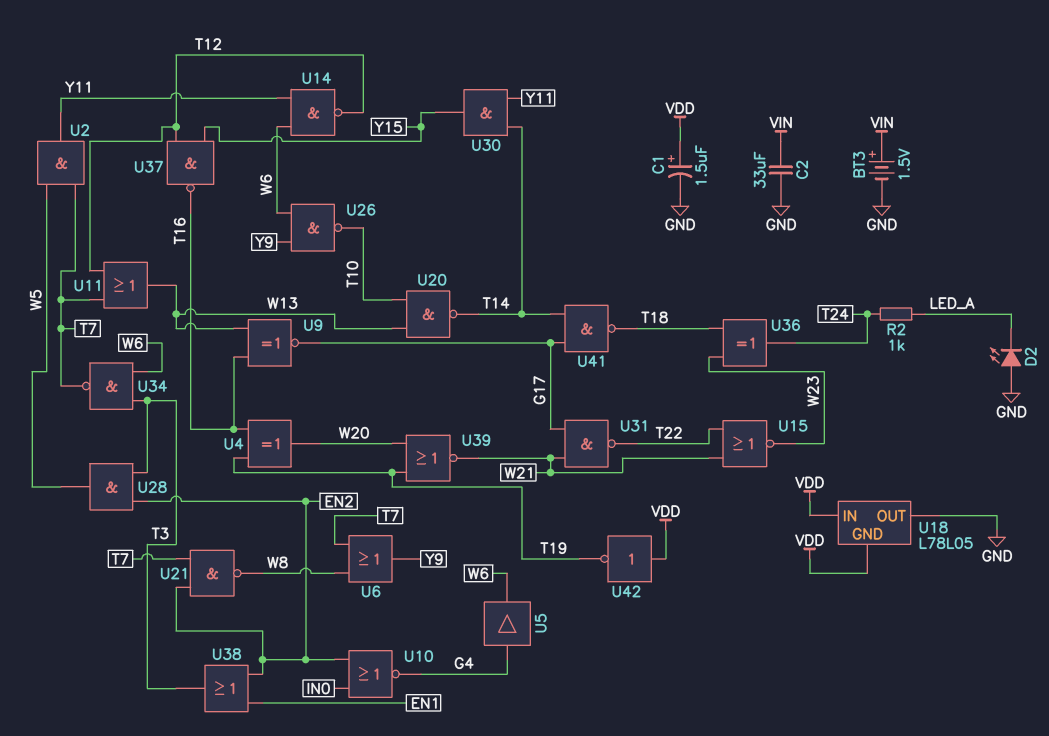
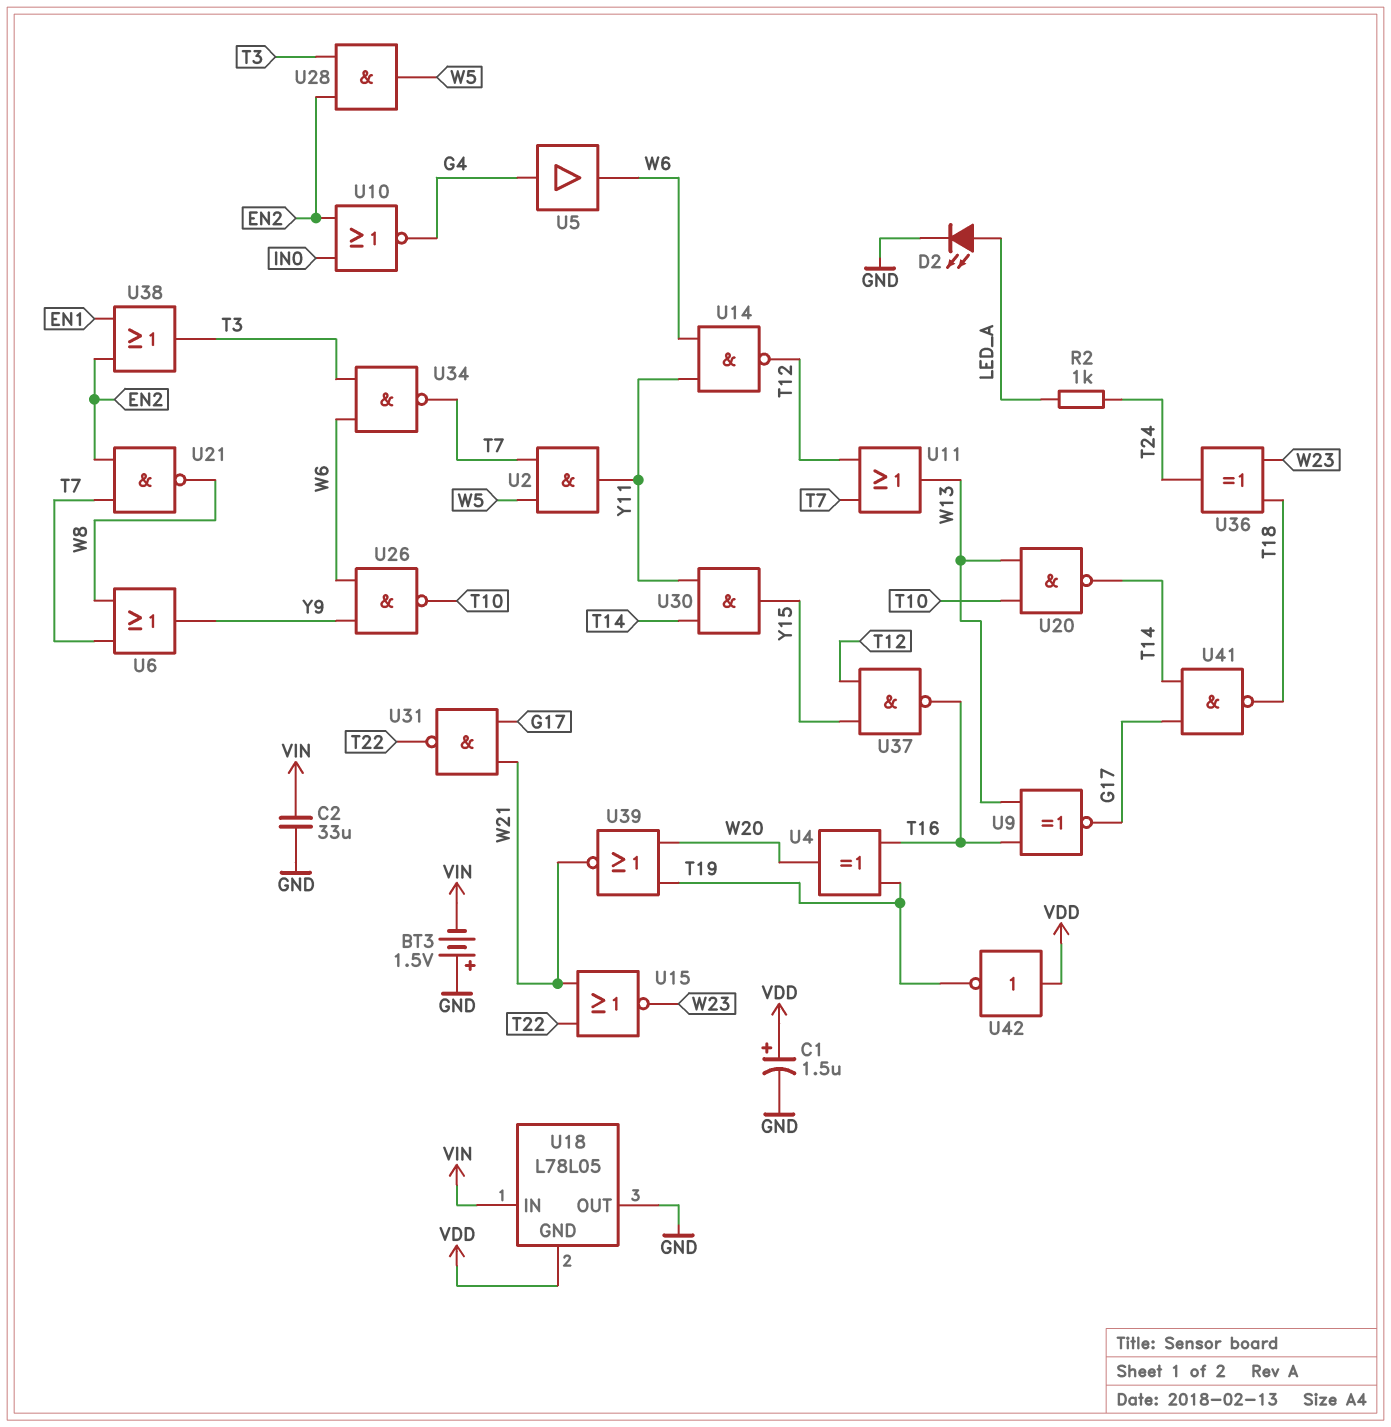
BT3: 1.5V (plus VIN, minus GND) -> 1.5V (plus GND, minus VIN)
D2: LED (A GND, K LED_A) -> LED (A LED_A, K GND)
U18 pin IN: VDD -> VIN

